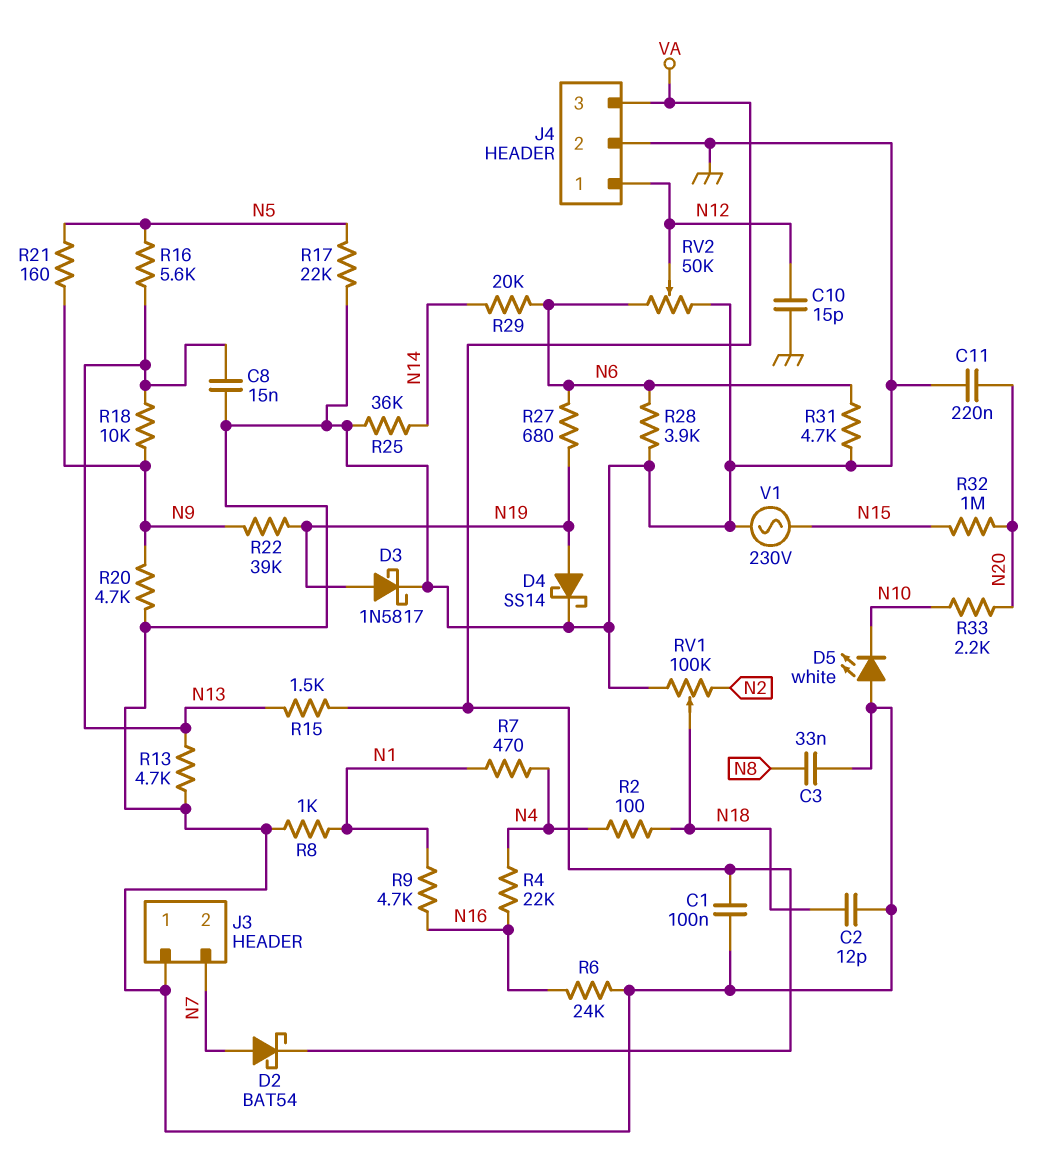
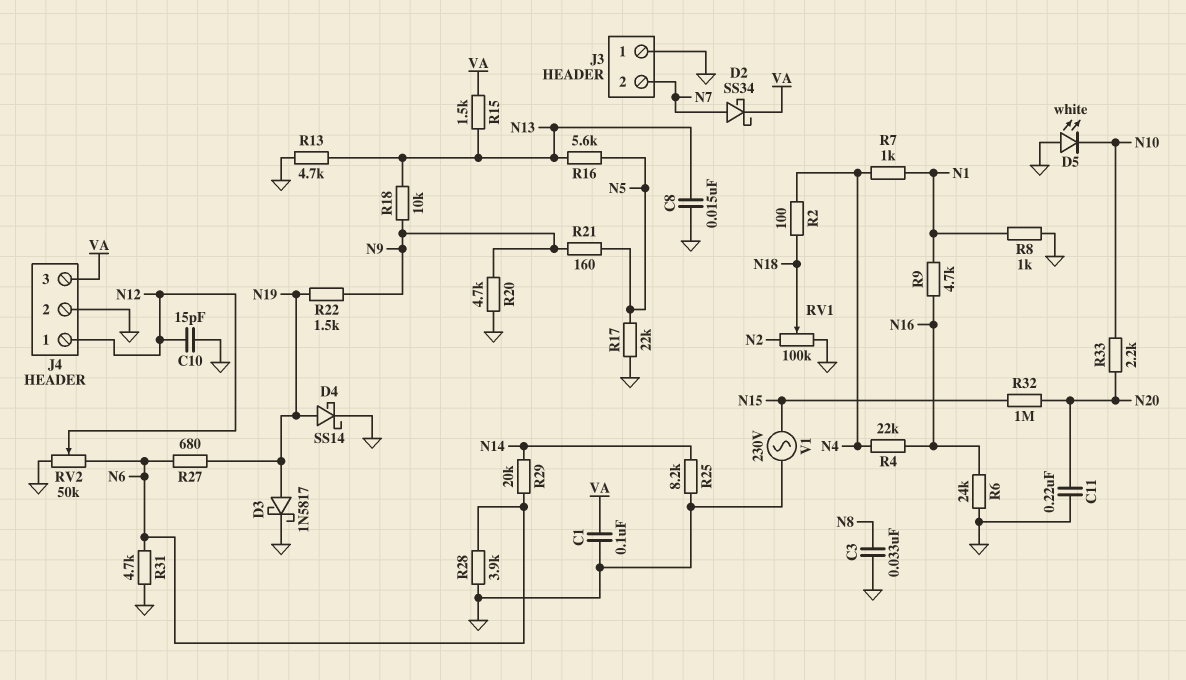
C2: 12pF (GND, N18) -> none
D2: schottky BAT54 (A N7, K VA) -> schottky SS34 (A N7, K VA)
R7: 470 (N1, N4) -> 1k (N1, N4)
R22: 39k (N9, N19) -> 1.5k (N9, N19)
R25: 36k (GND, N14) -> 8.2k (GND, N14)

